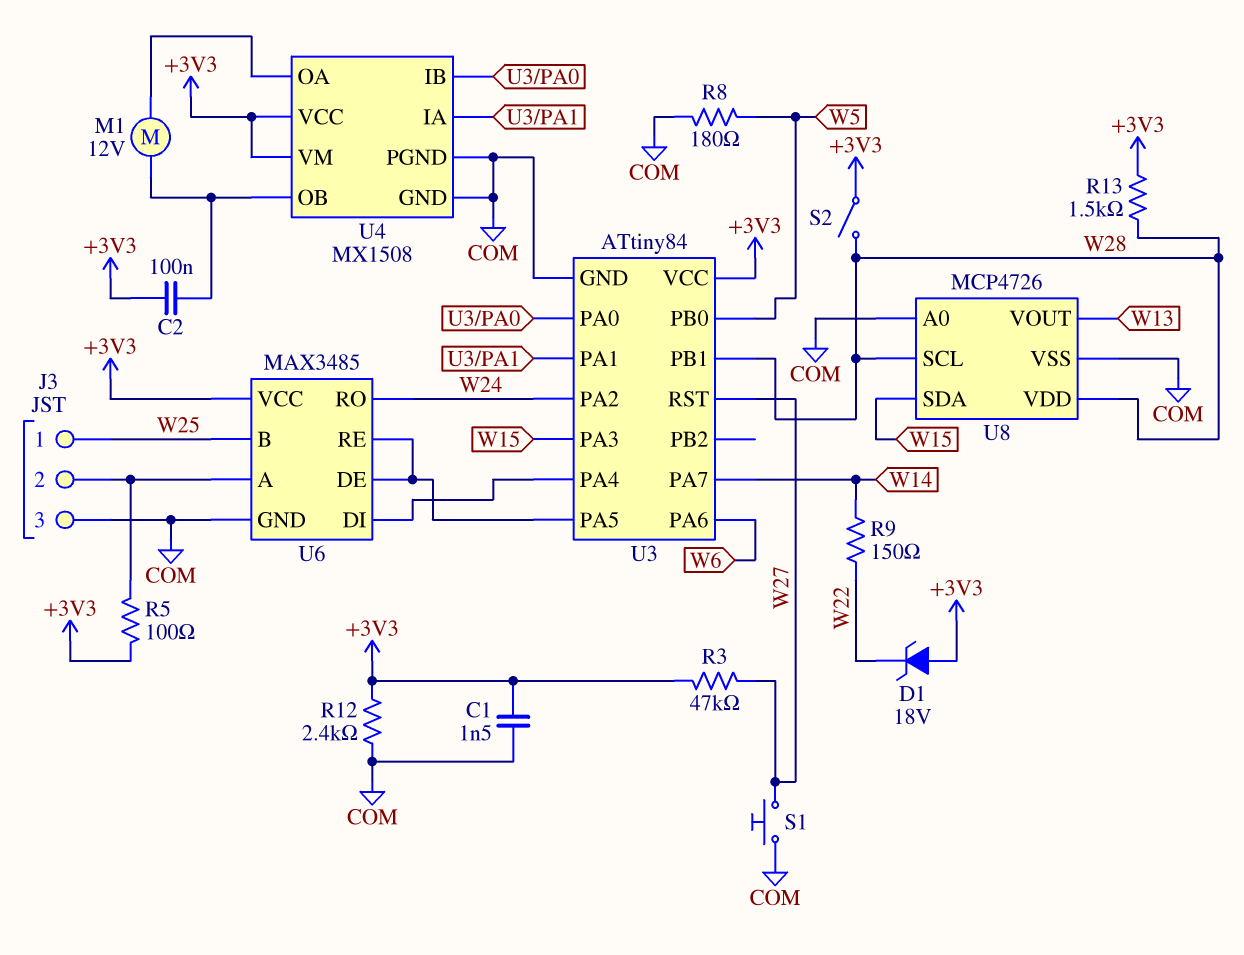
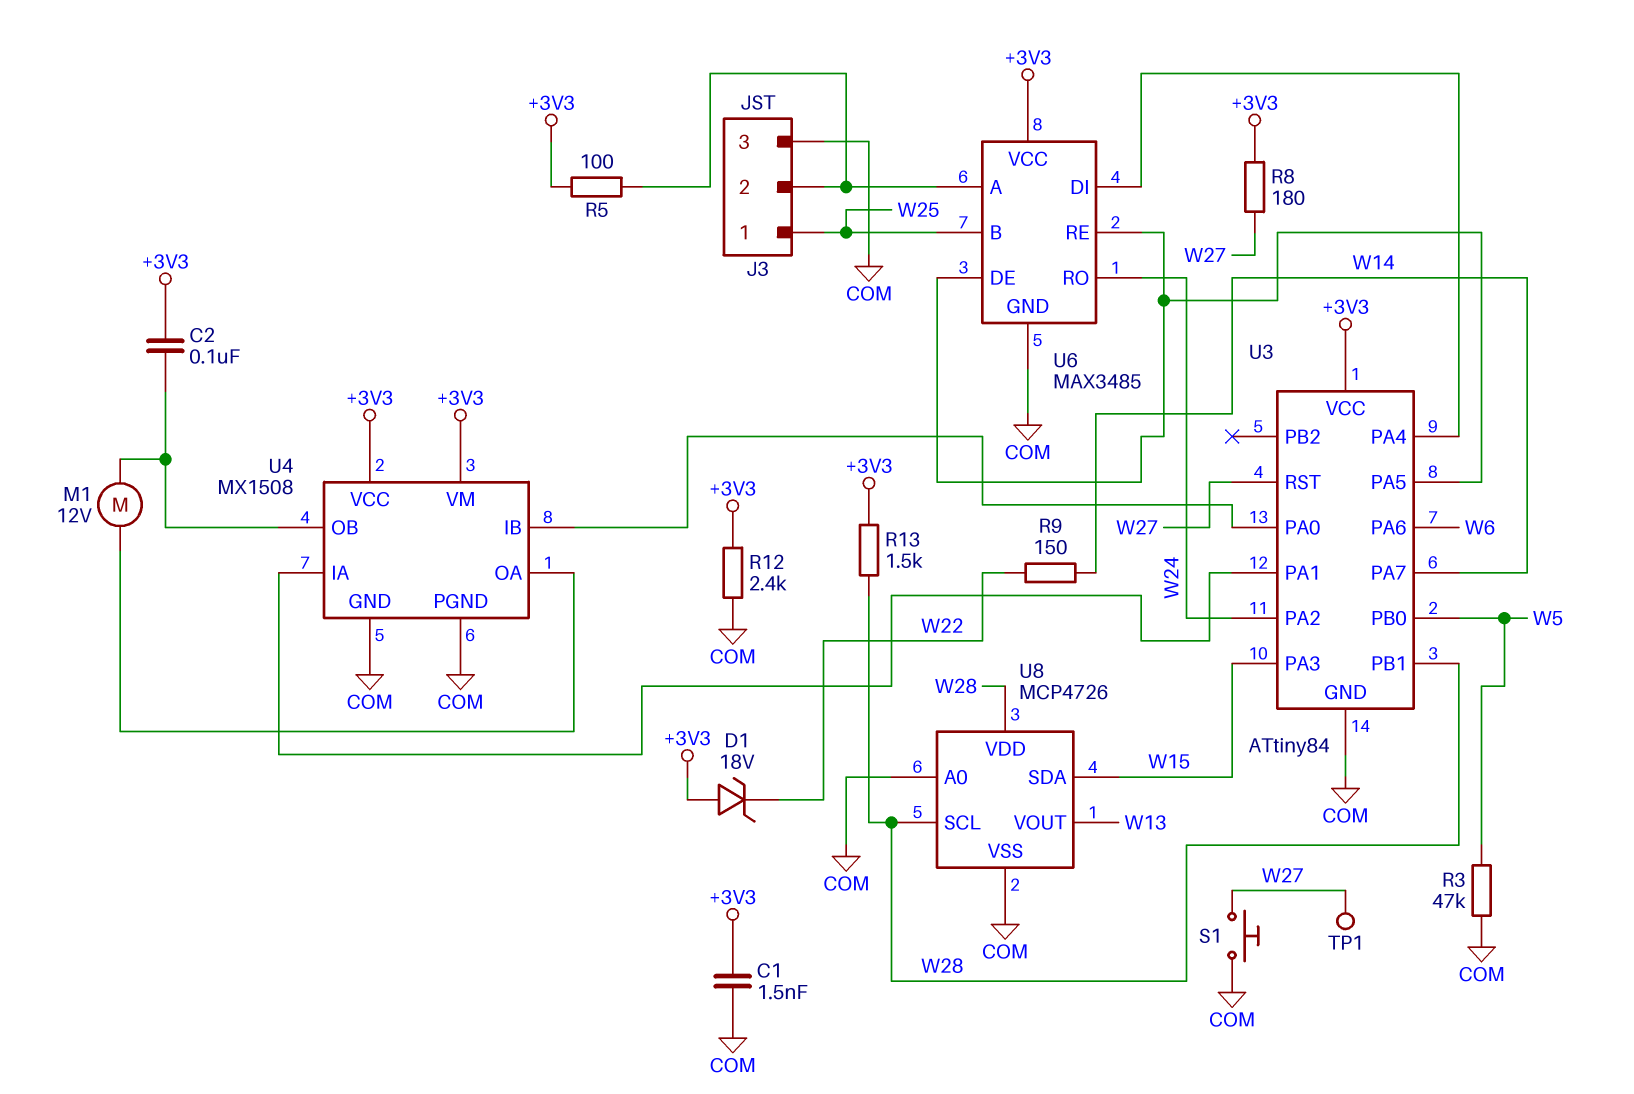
R3: 47k (+3V3, W27) -> 47k (COM, W5)
R8: 180 (COM, W5) -> 180 (+3V3, W27)
S2: switch (+3V3, W28) -> none
TP1: none -> test point (W27)

